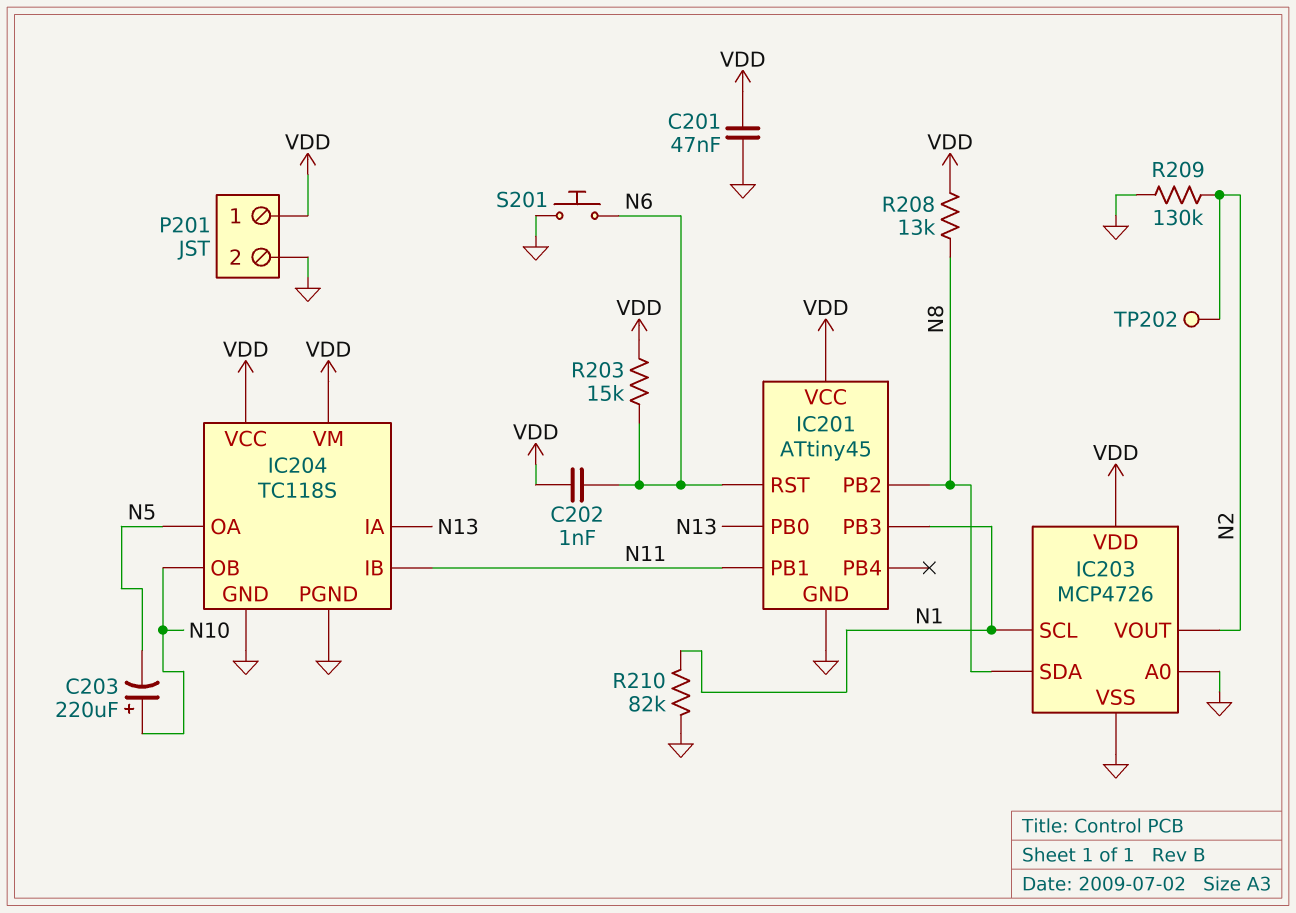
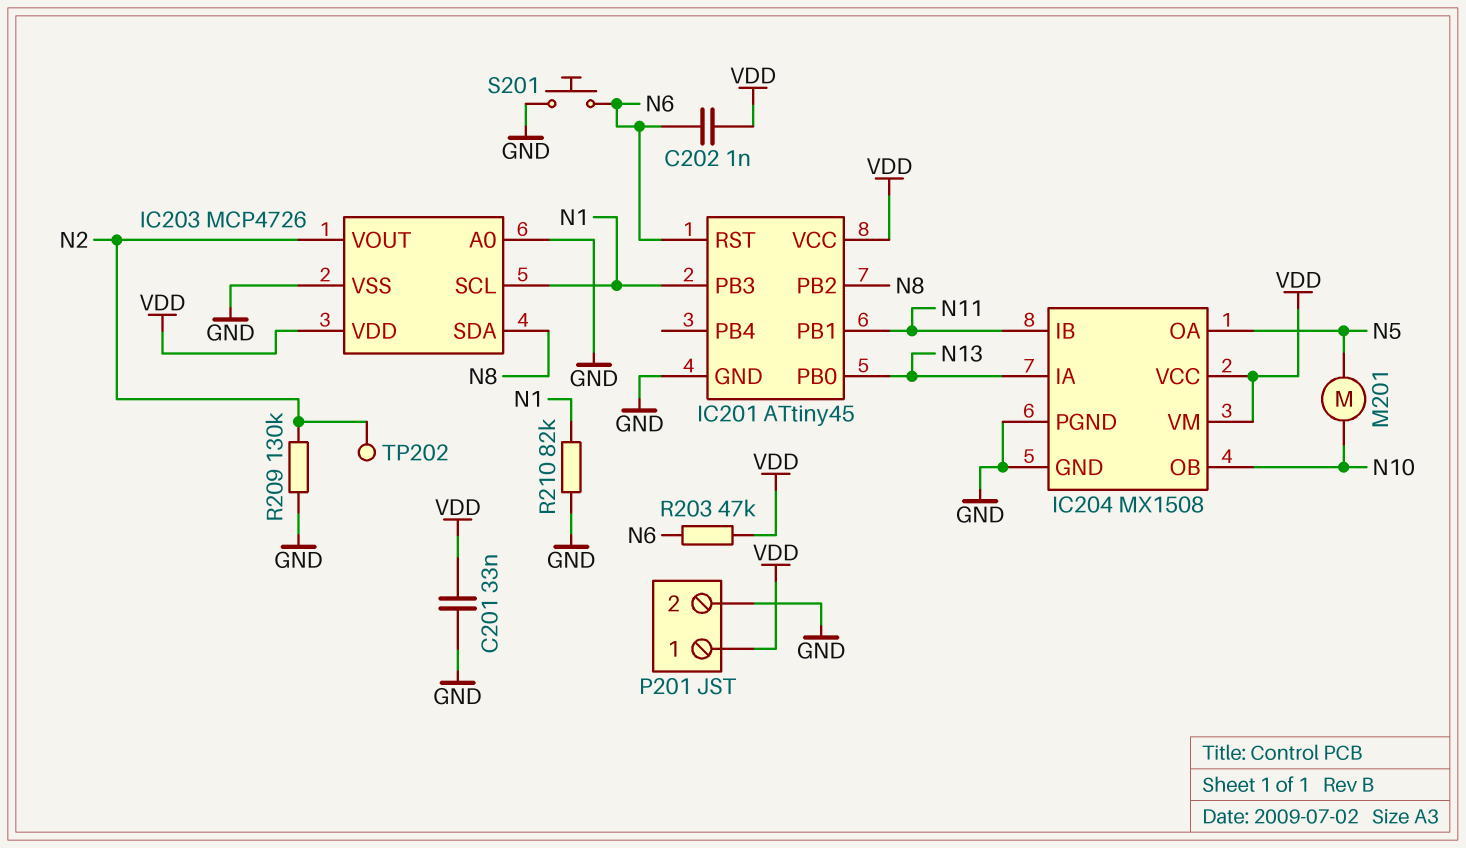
C201: 47nF (GND, VDD) -> 33nF (GND, VDD)
C203: 220uF (plus N10, minus N5) -> none
IC204: TC118S -> MX1508
M201: none -> motor (N5, N10)
R203: 15k (N6, VDD) -> 47k (N6, VDD)
R208: 13k (N8, VDD) -> none

